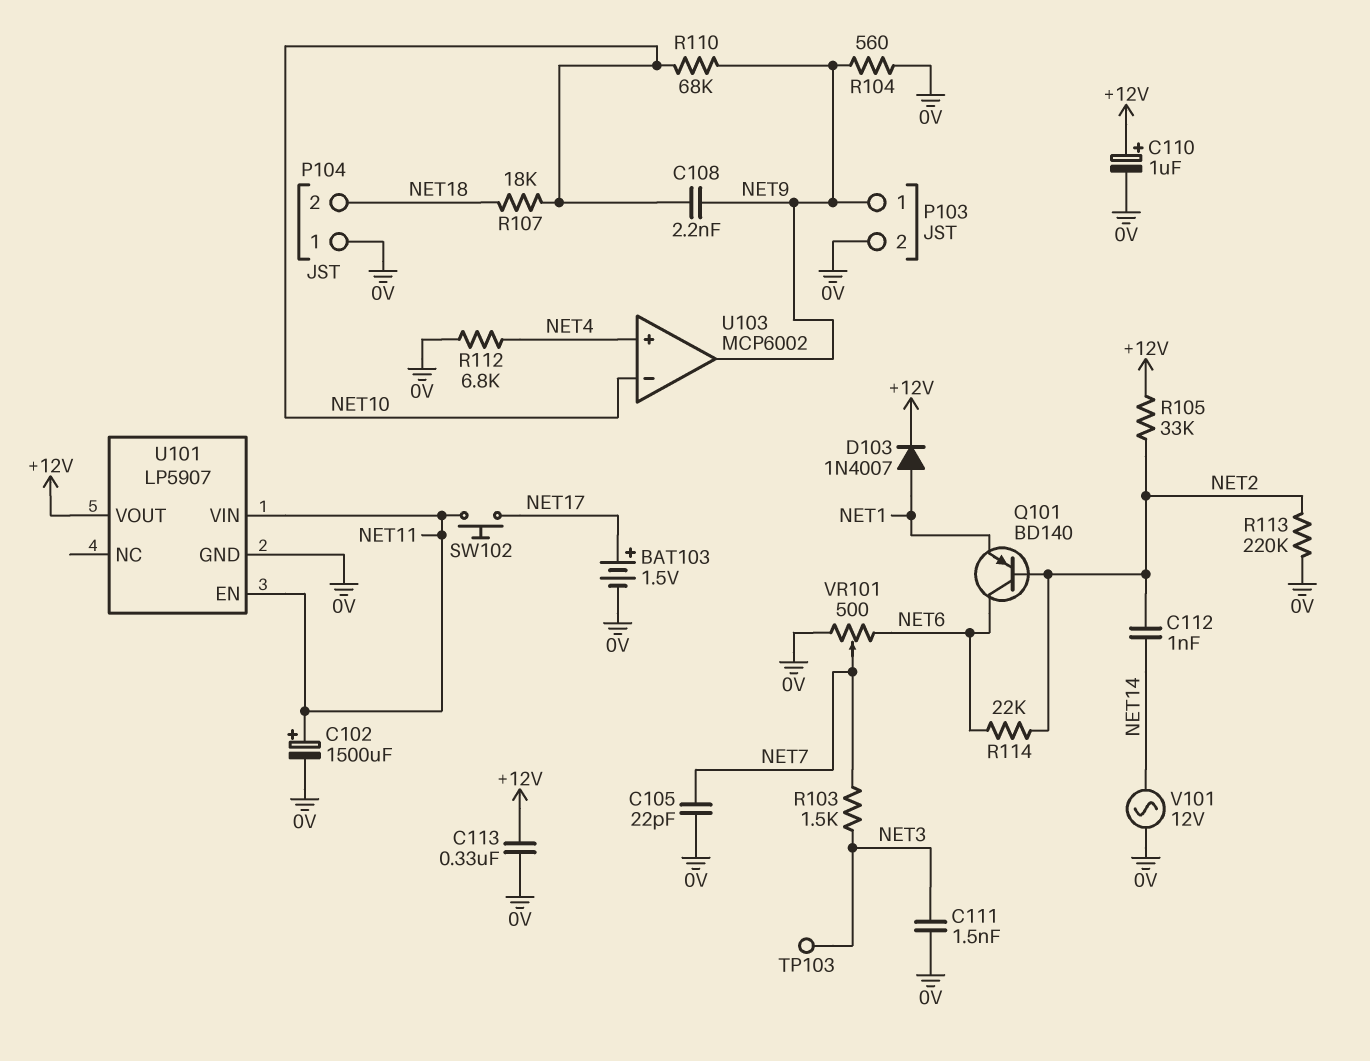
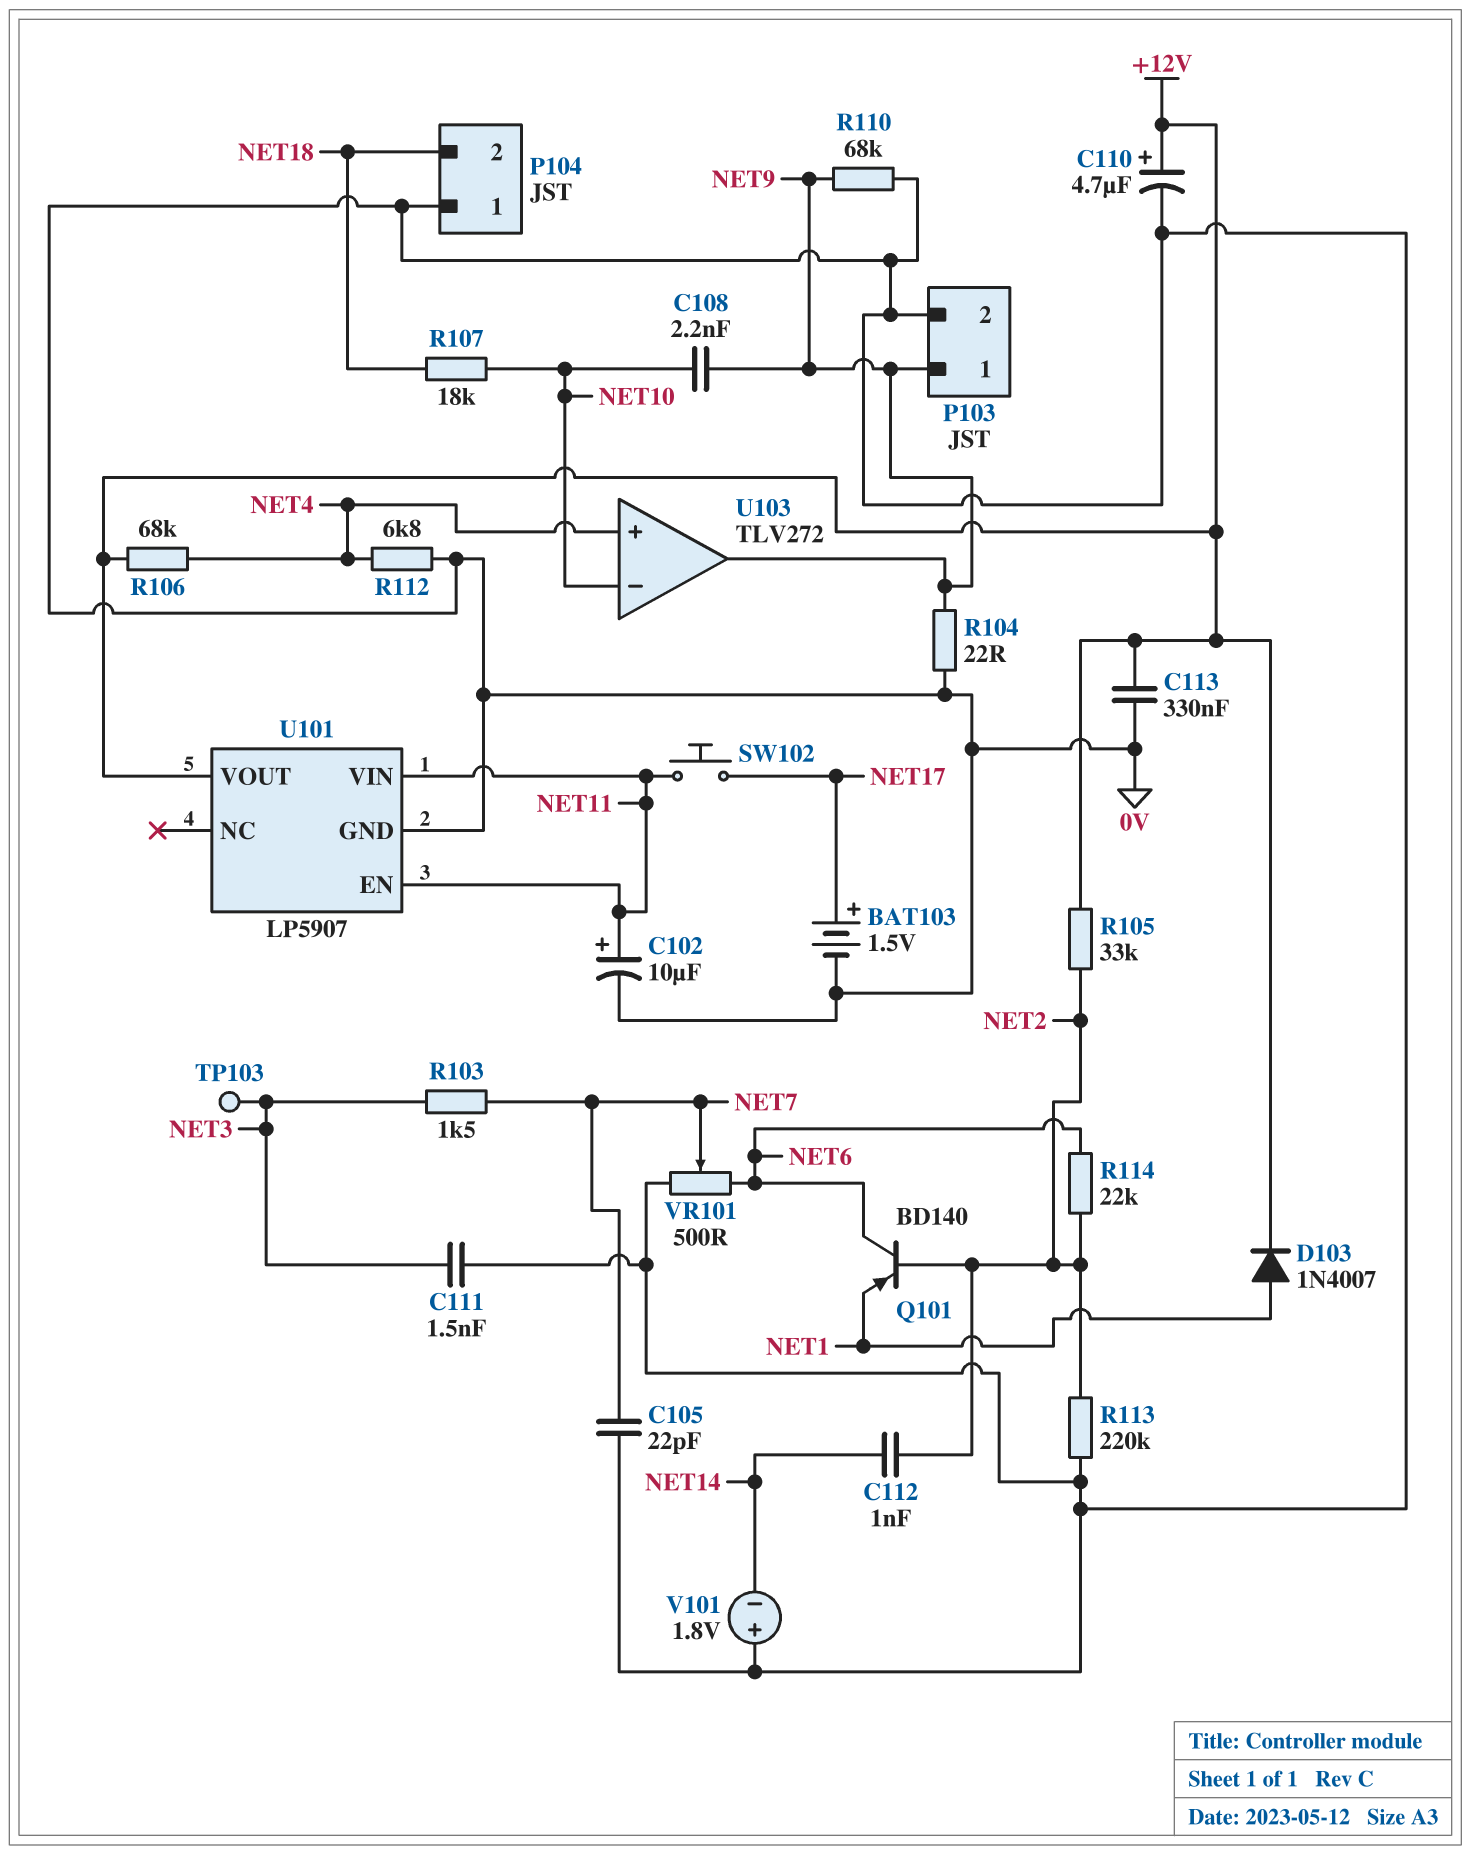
C102: 1500uF (plus NET11, minus 0V) -> 10uF (plus NET11, minus 0V)
C110: 1uF (plus +12V, minus 0V) -> 4.7uF (plus +12V, minus 0V)
R104: 560 (0V, NET9) -> 22 (0V, NET9)
R106: none -> 68k (+12V, NET4)
R110: 68k (NET9, NET10) -> 68k (0V, NET9)
U103: MCP6002 -> TLV272
V101: AC 12V (0V, NET14) -> 1.8V (plus 0V, minus NET14)

